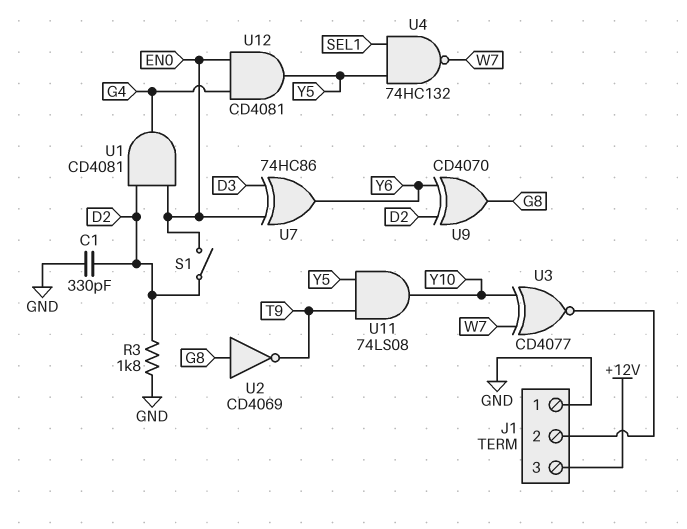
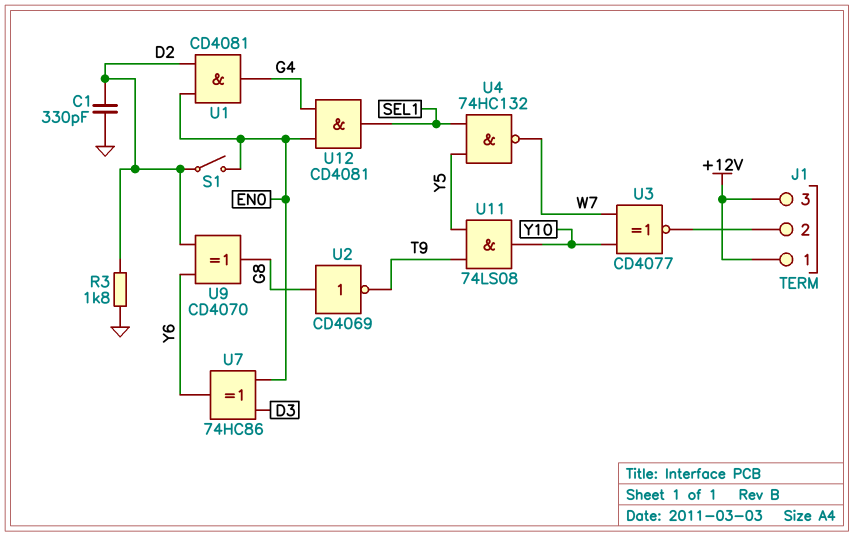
J1 pin 1: GND -> +12V
U12: AND CD4081 (in EN0, in G4, out Y5) -> AND CD4081 (in EN0, in G4, out SEL1)

